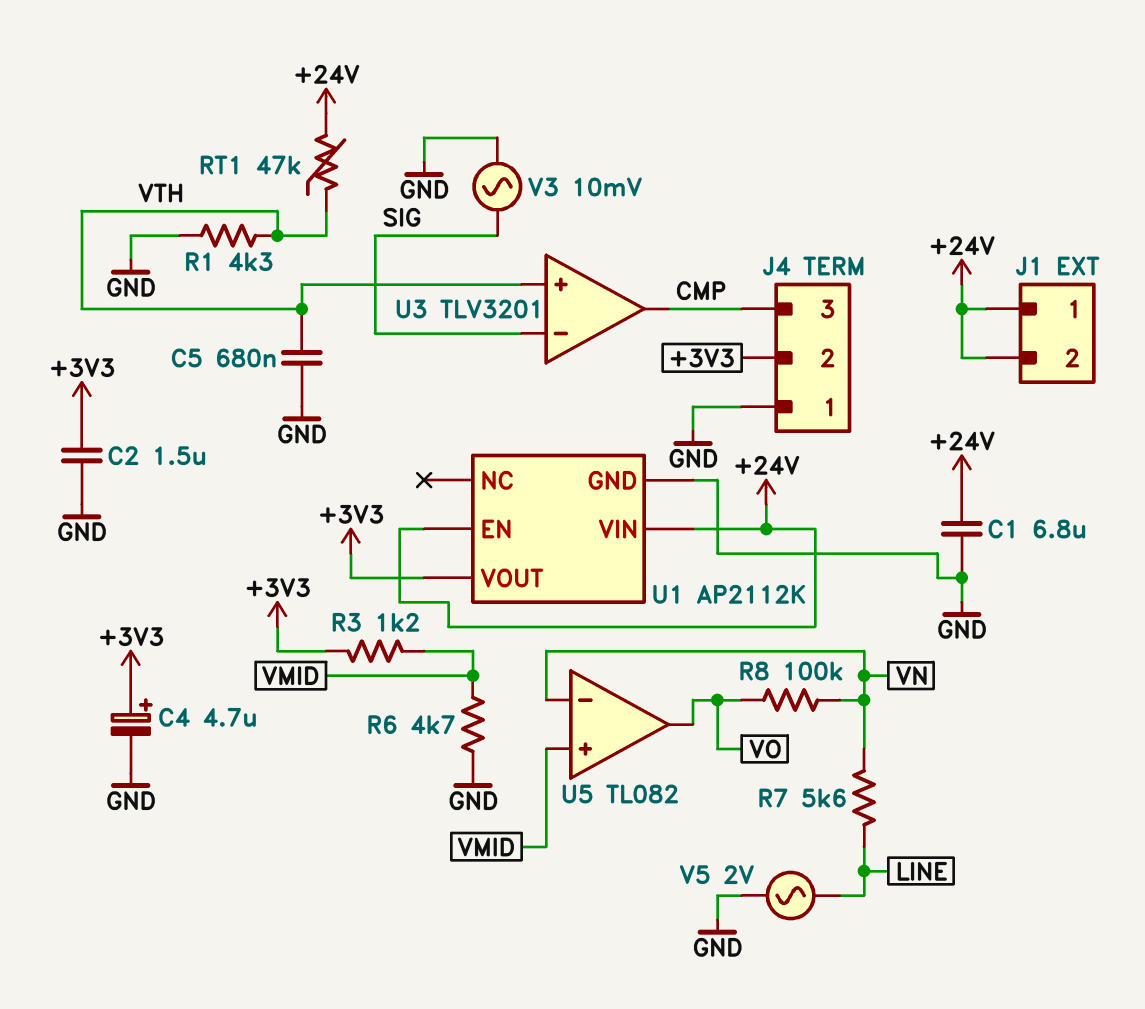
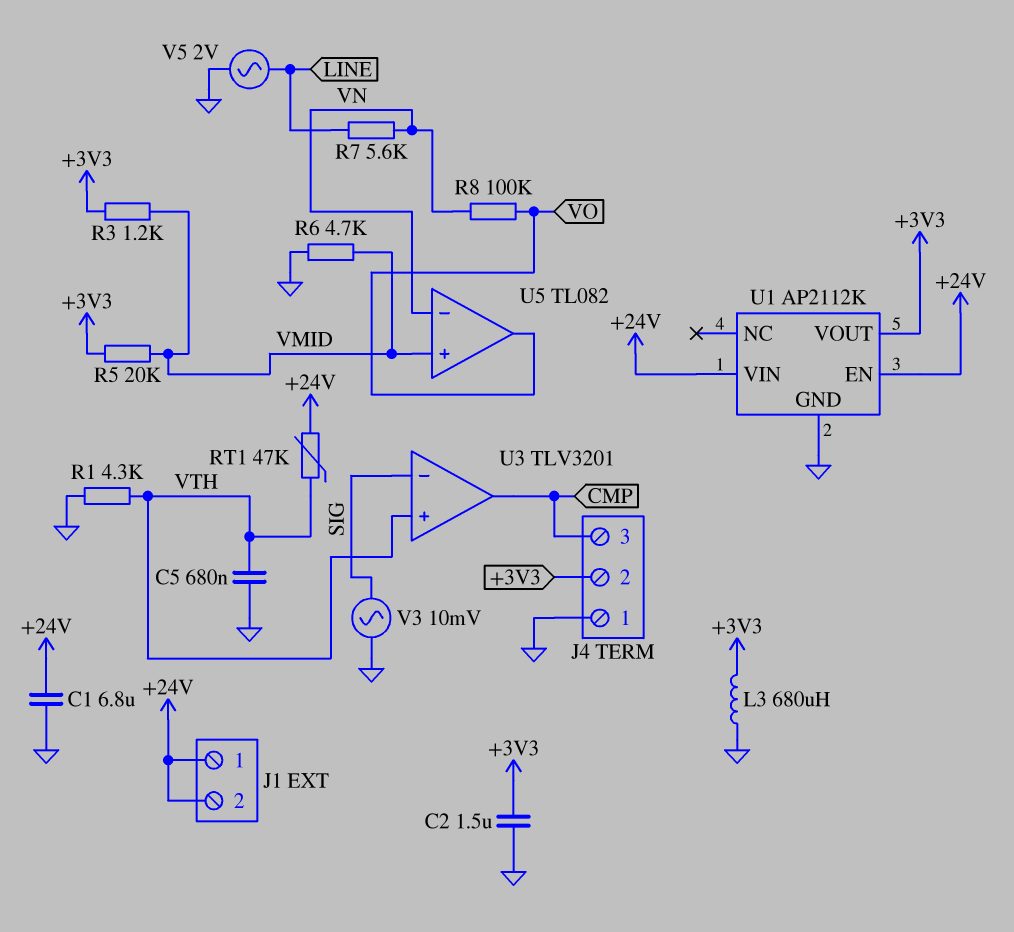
C4: 4.7uF (plus +3V3, minus GND) -> none
L3: none -> 680uH (+3V3, GND)
R5: none -> 20k (+3V3, VMID)

